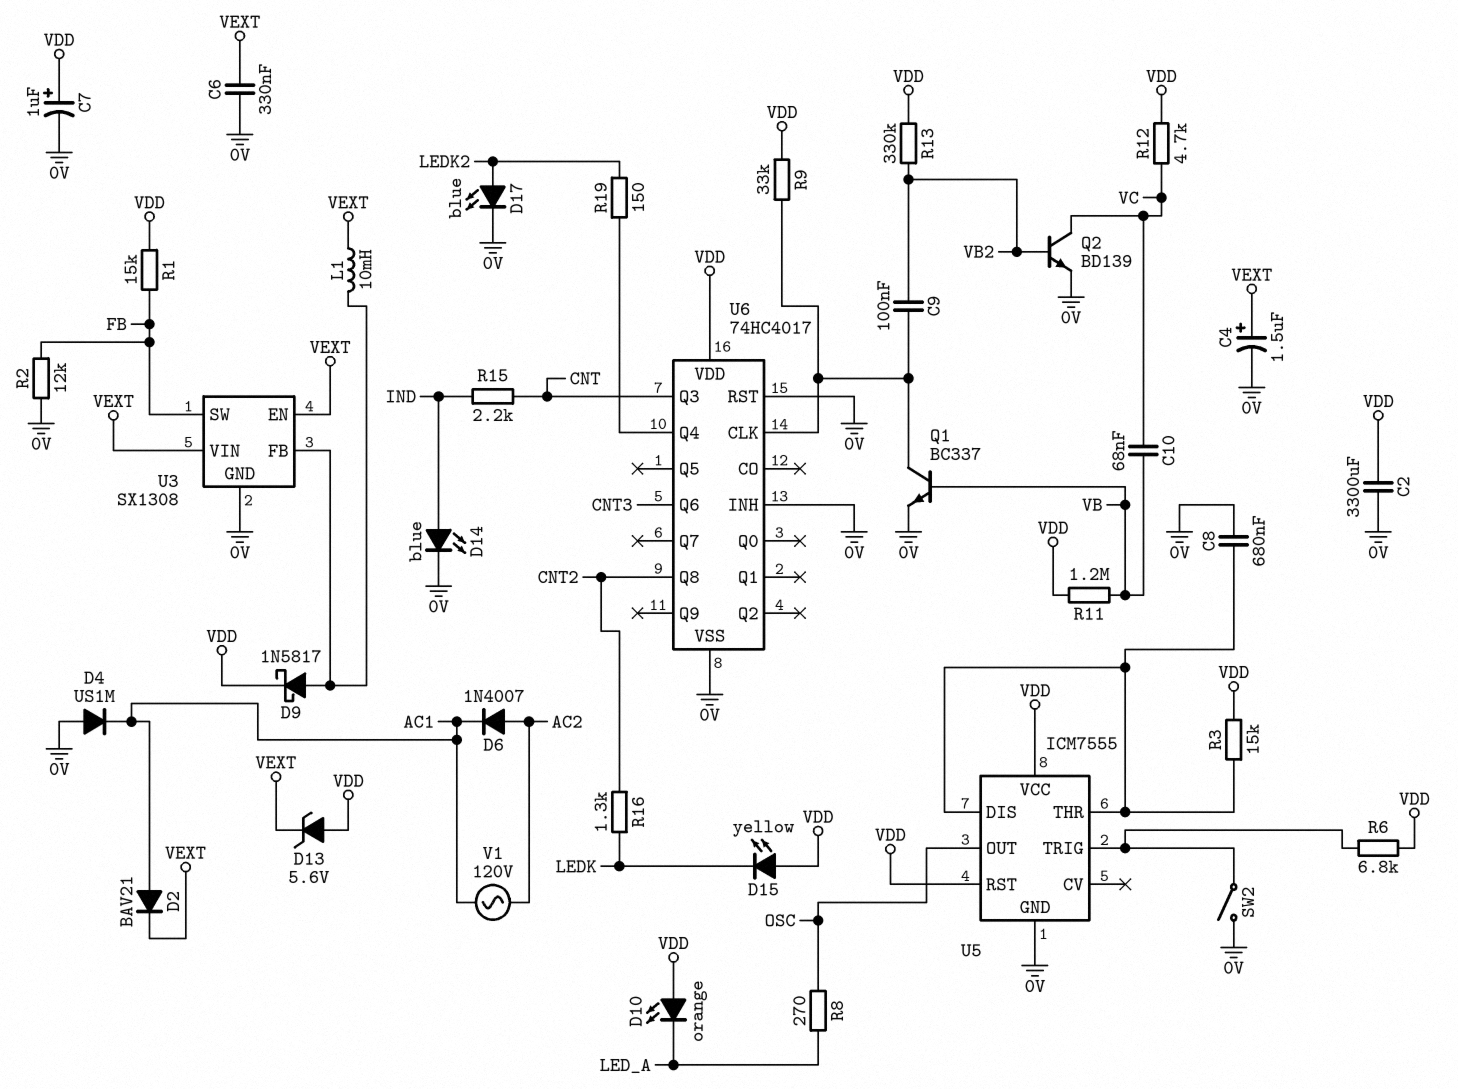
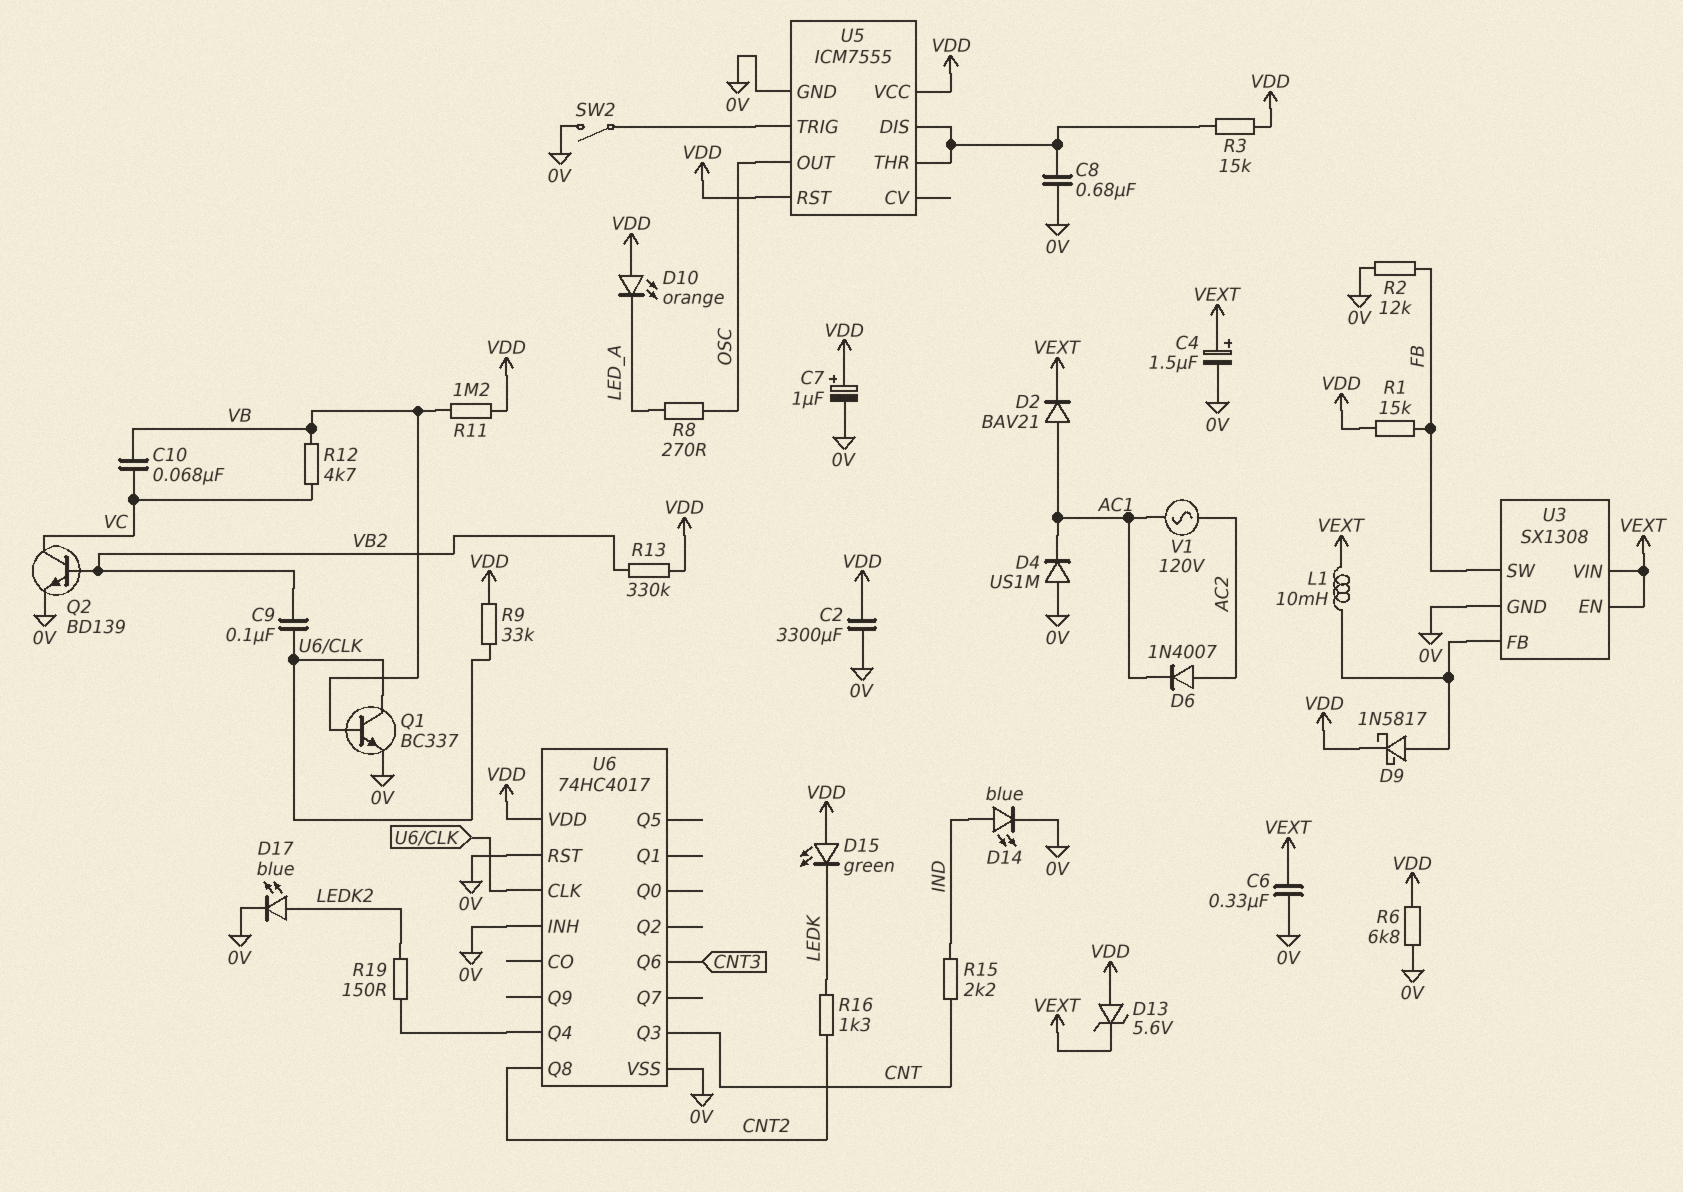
D15: LED yellow (A VDD, K LEDK) -> LED green (A VDD, K LEDK)
R6: 6.8k (U5/TRIG, VDD) -> 6.8k (0V, VDD)
R12: 4.7k (VC, VDD) -> 4.7k (VB, VC)

